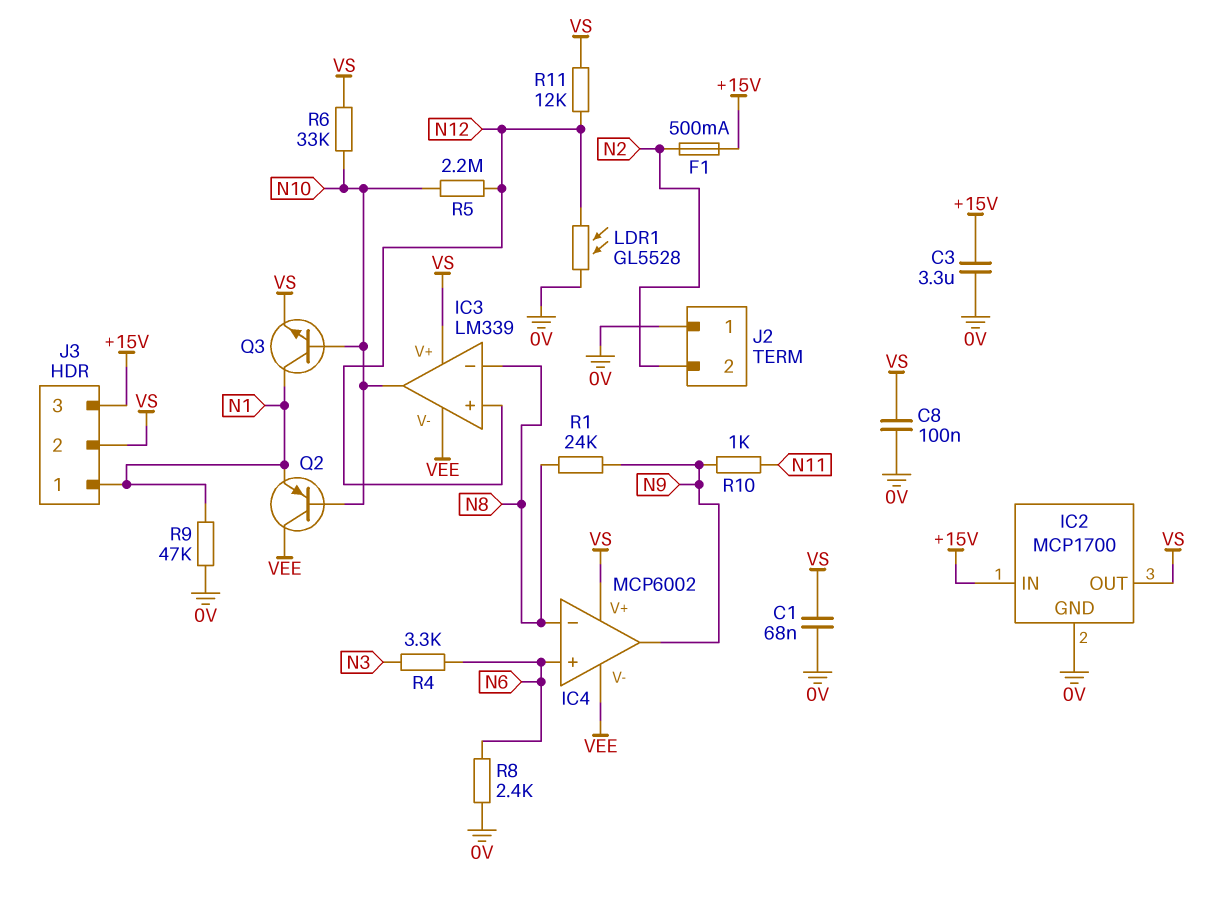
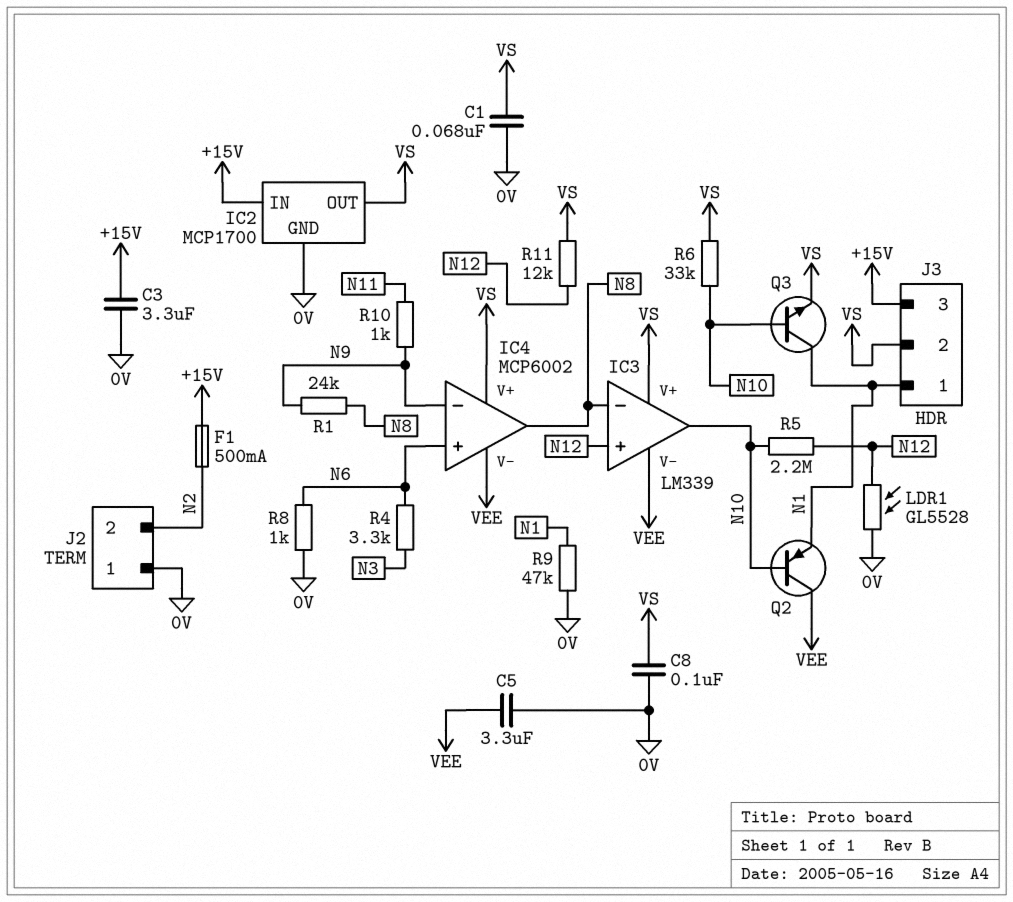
C5: none -> 3.3uF (0V, VEE)
IC4 pin in-: N8 -> N9
IC4 pin out: N9 -> N8
R8: 2.4k (0V, N6) -> 1k (0V, N6)

